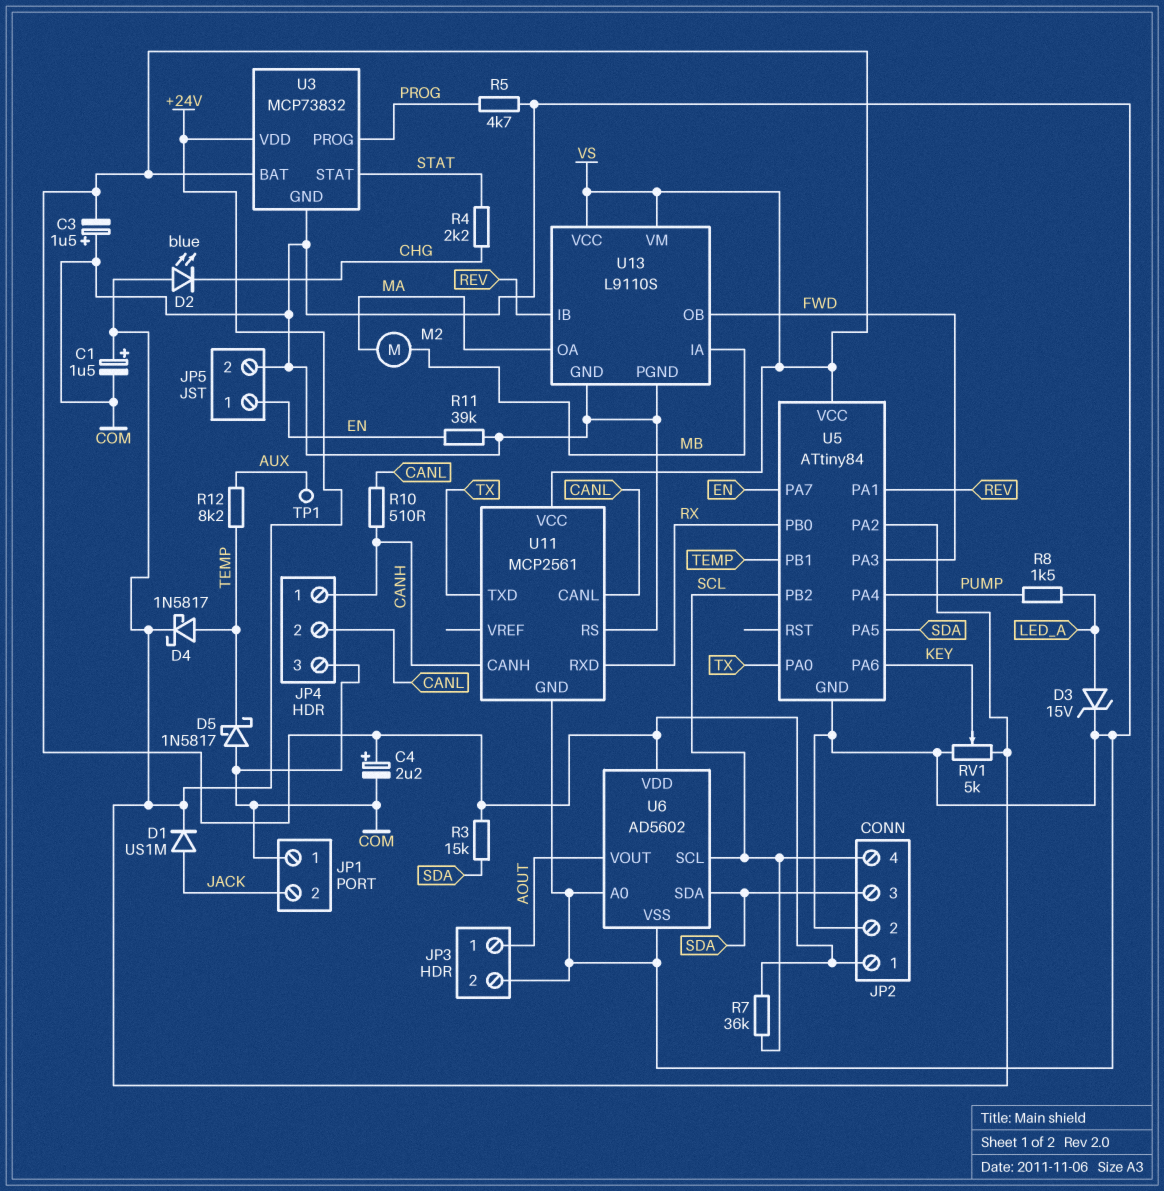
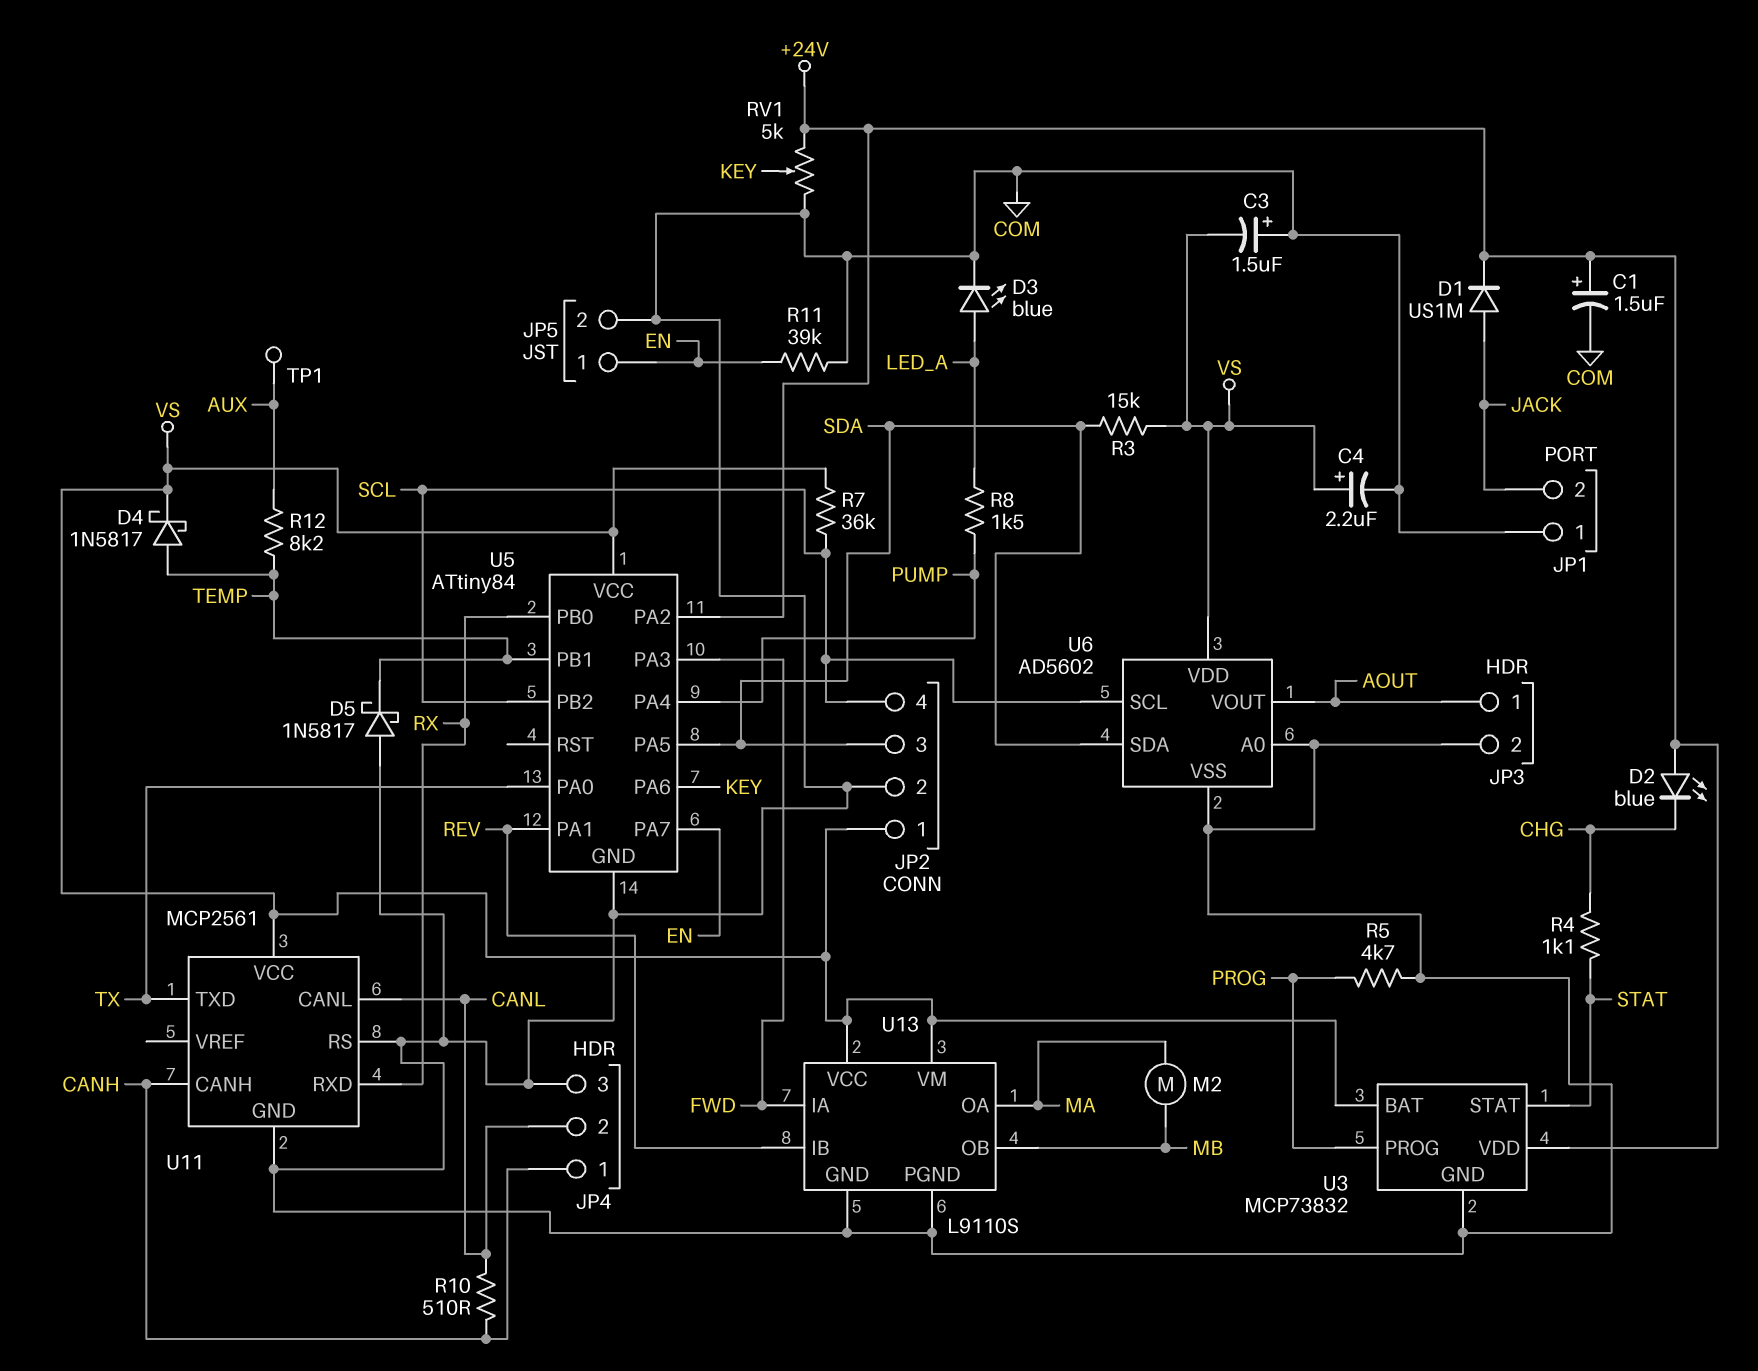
D3: zener 15V (A LED_A, K COM) -> LED blue (A LED_A, K COM)
D4: schottky 1N5817 (A TEMP, K +24V) -> schottky 1N5817 (A TEMP, K VS)
R4: 2.2k (CHG, STAT) -> 1.1k (CHG, STAT)
U13 pin IA: MB -> FWD
U13 pin OB: FWD -> MB

